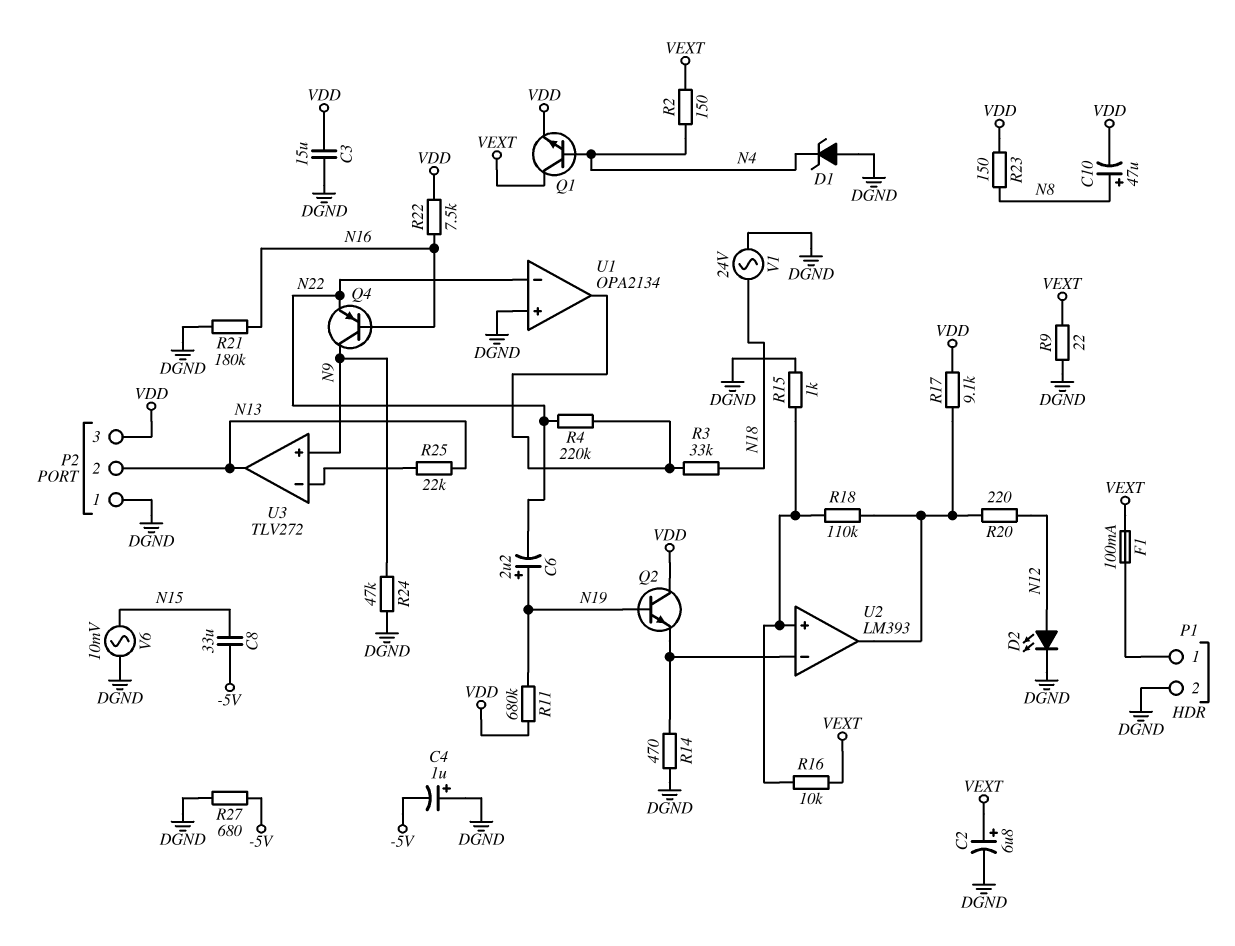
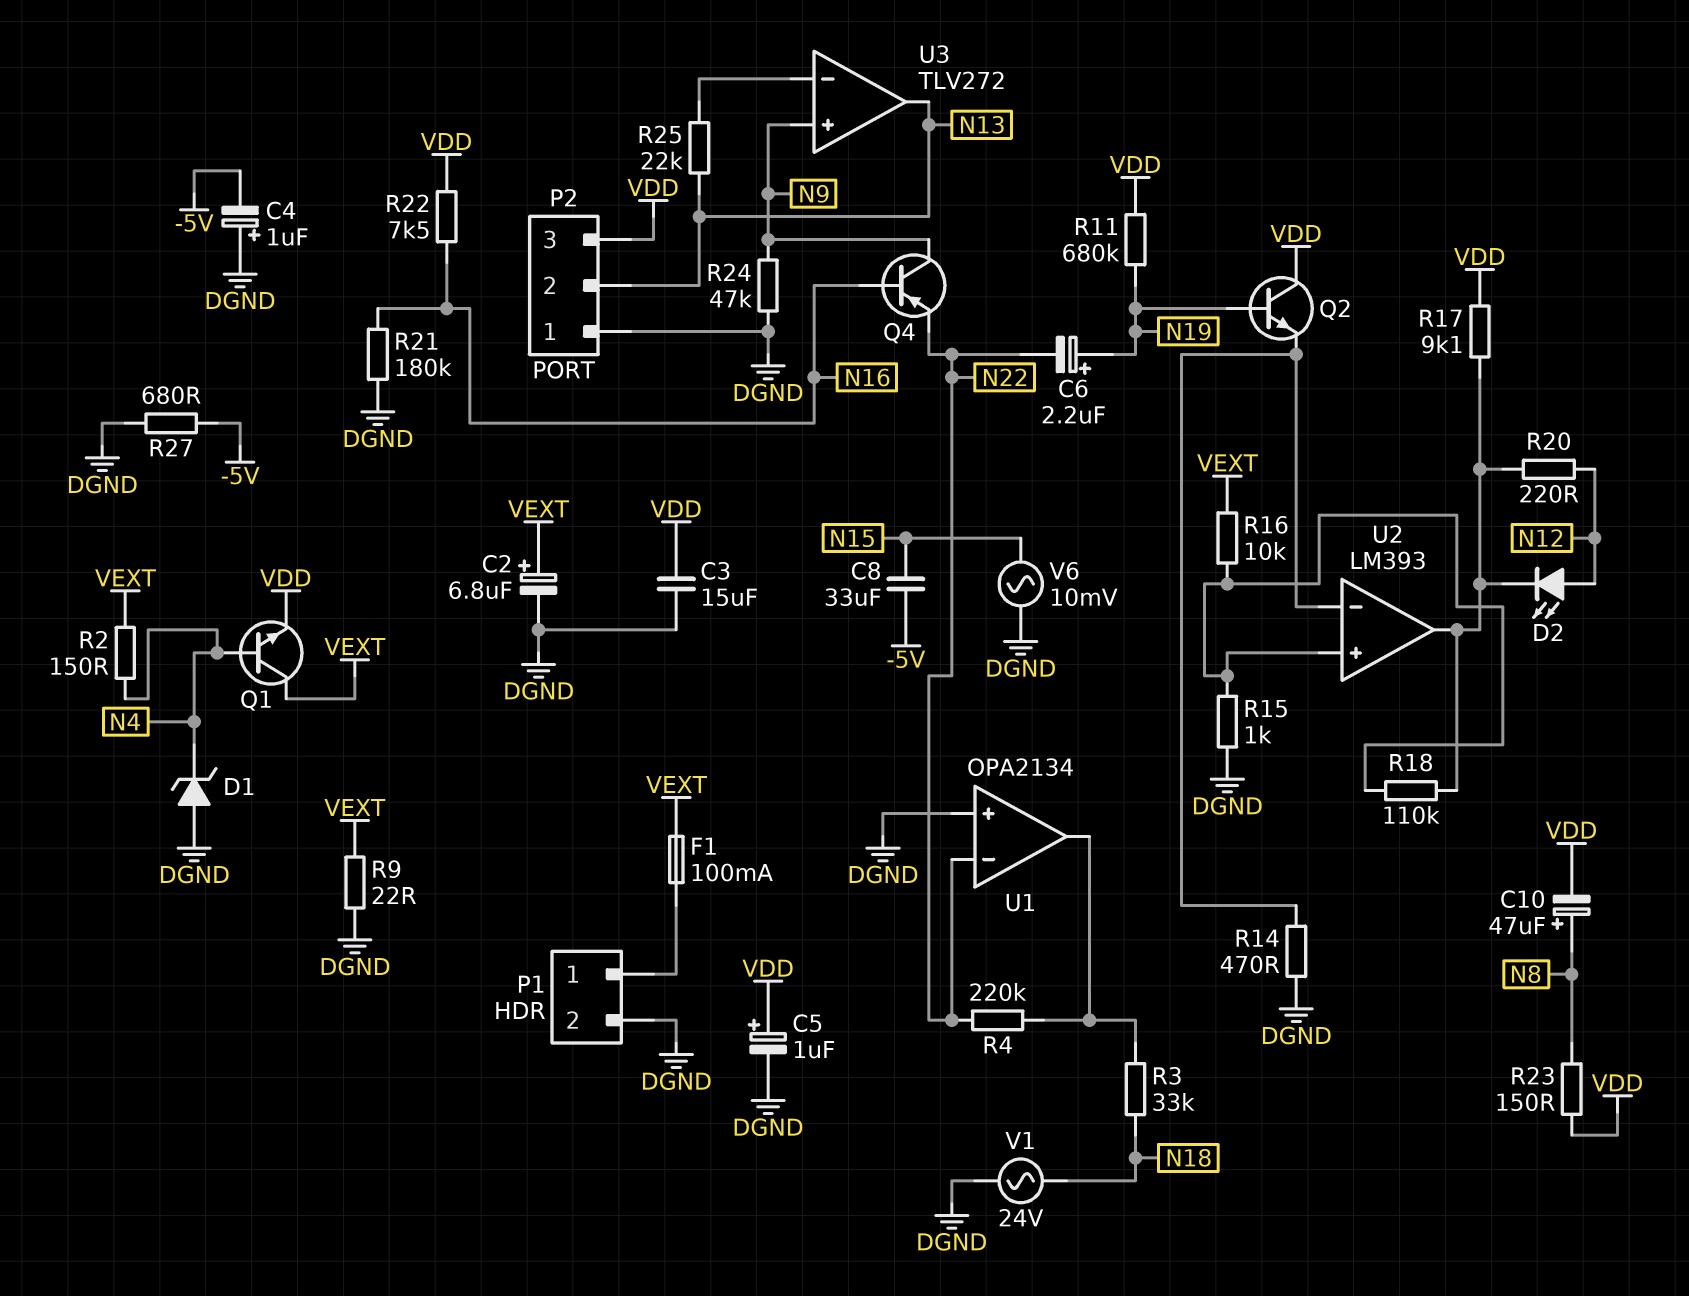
C5: none -> 1uF (plus VDD, minus DGND)
D2: LED (A N12, K DGND) -> LED (A N12, K U2/out)

